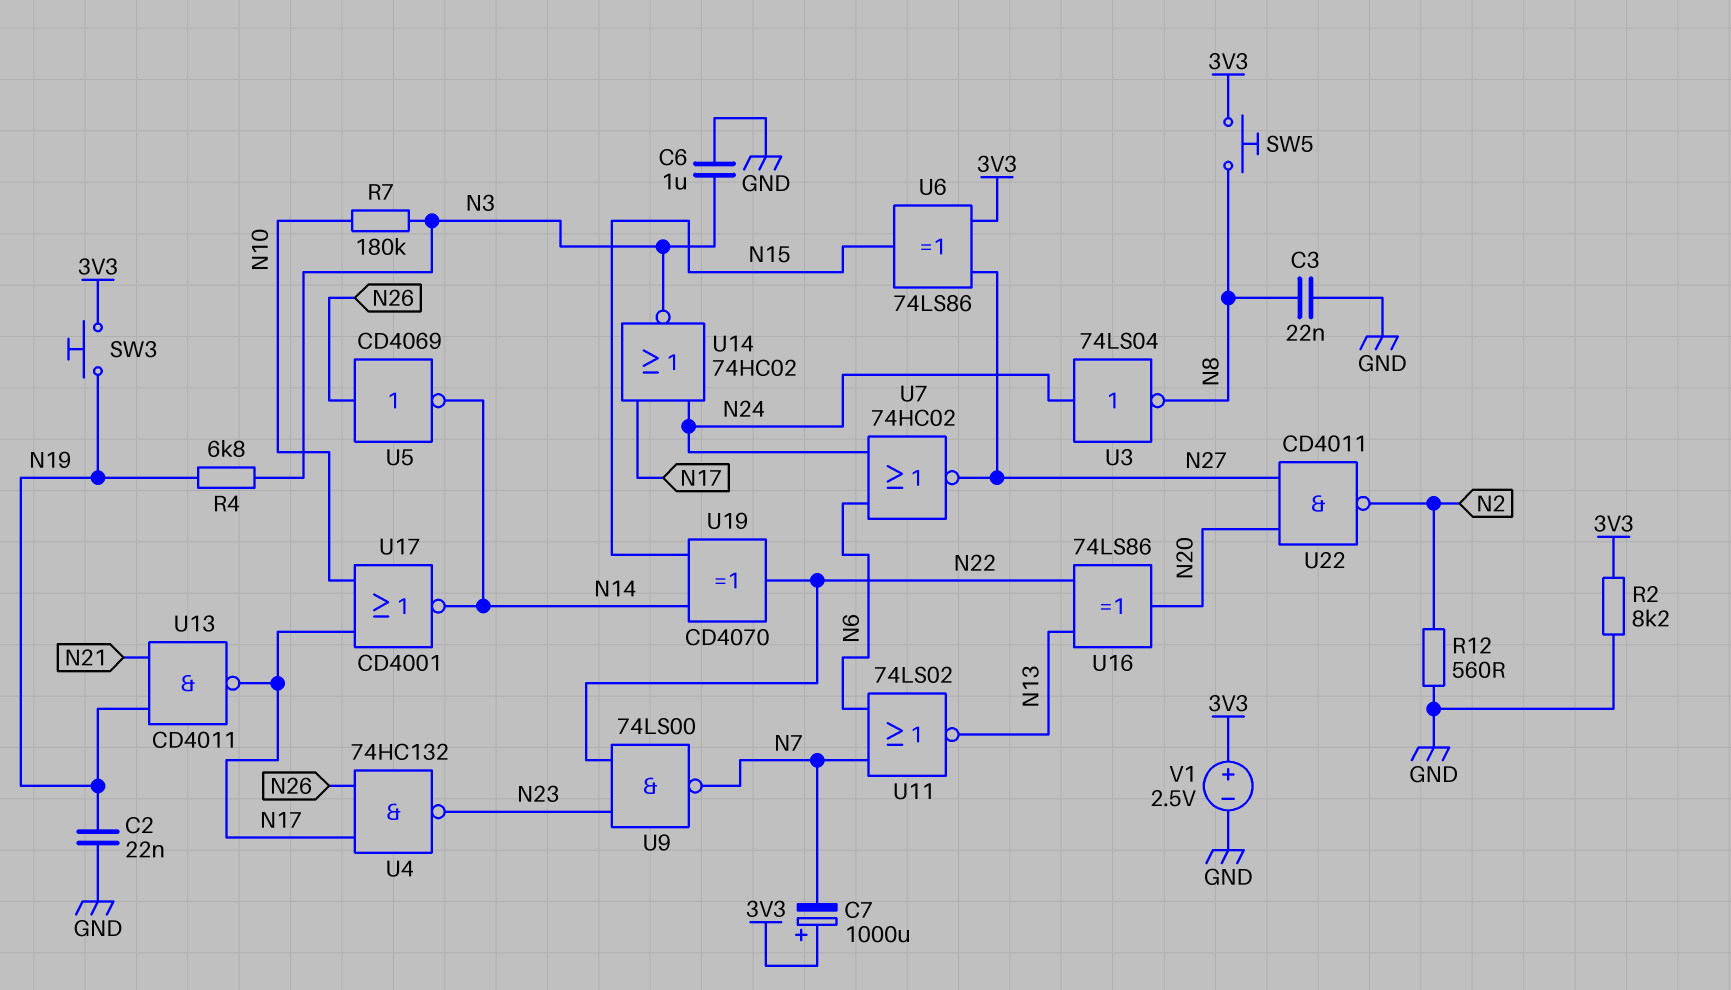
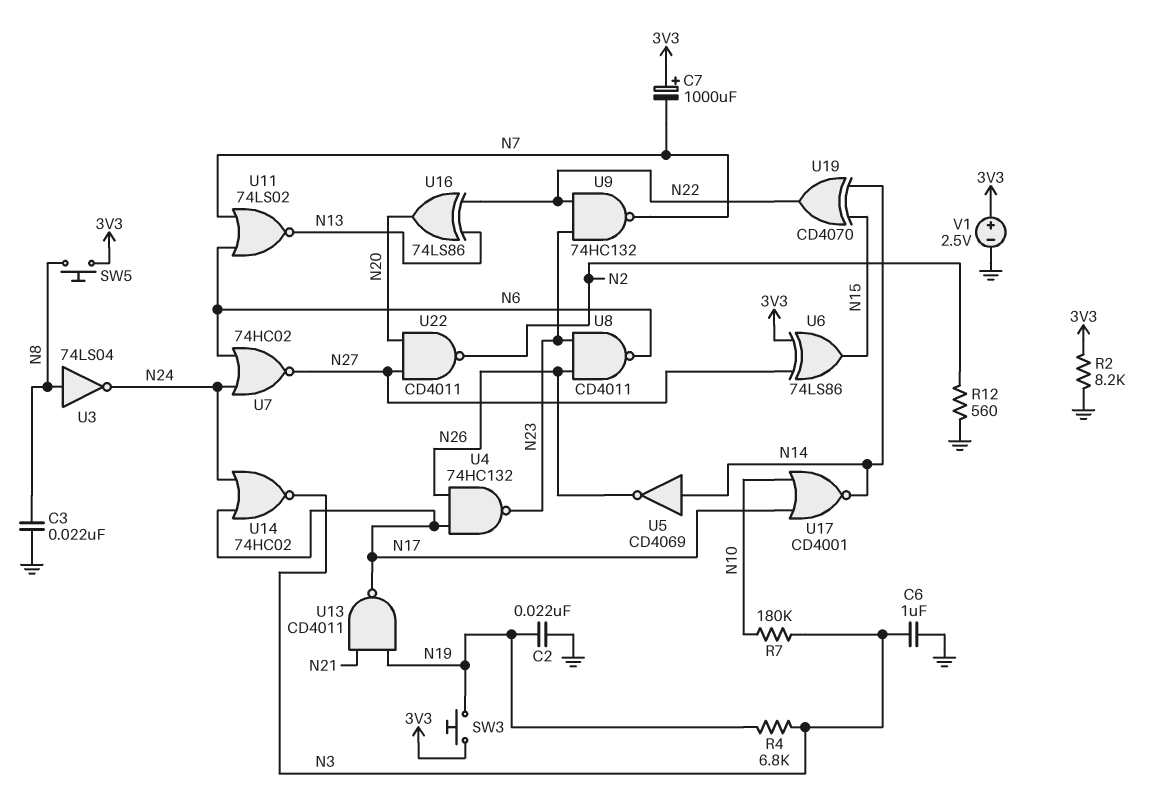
U3: NOT 74LS04 (in N24, out N8) -> NOT 74LS04 (in N8, out N24)
U5: NOT CD4069 (in N26, out N14) -> NOT CD4069 (in N14, out N26)
U8: none -> NAND CD4011 (in N23, in N26, out N6)
U9: NAND 74LS00 (in N22, in N23, out N7) -> NAND 74HC132 (in N22, in N23, out N7)

